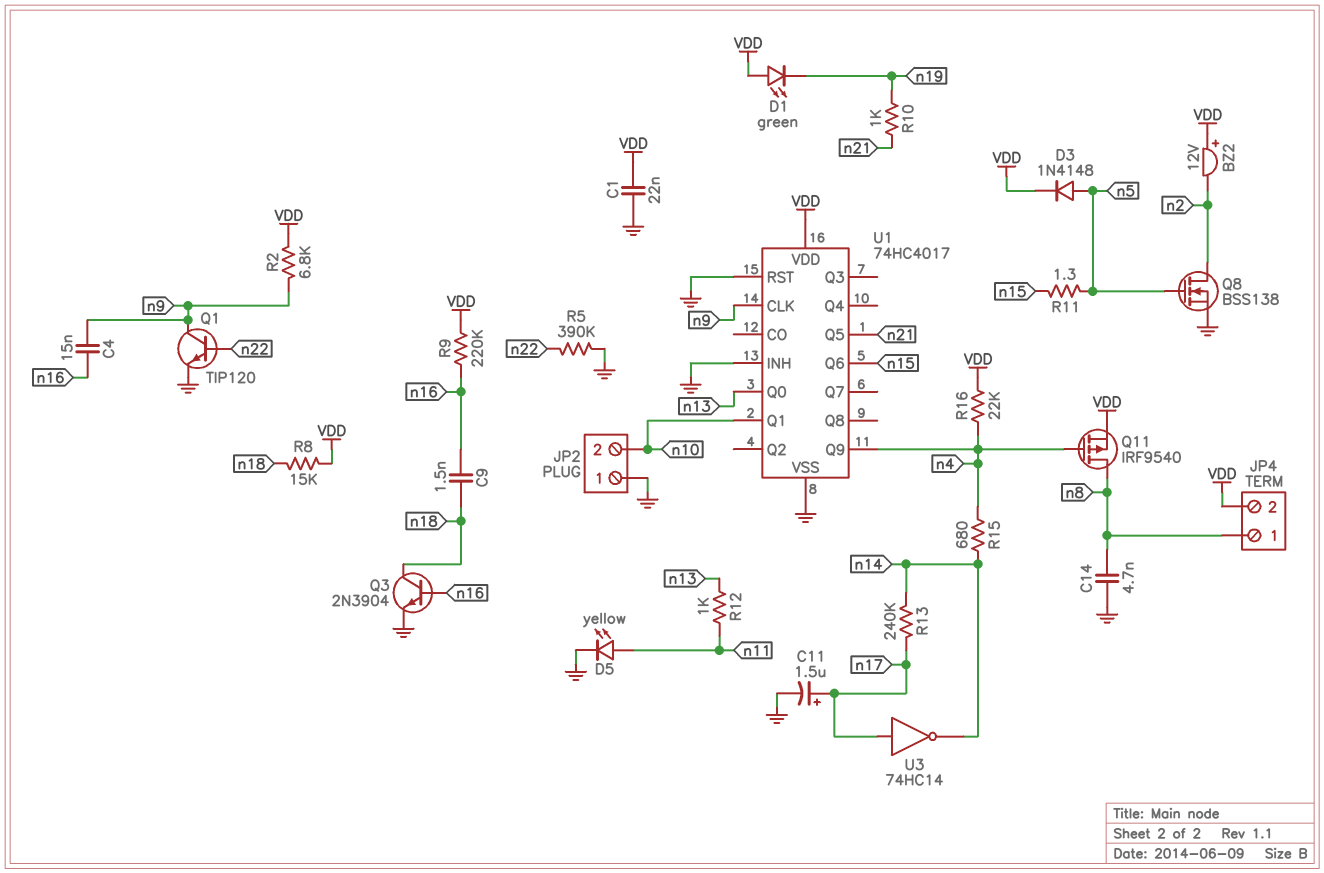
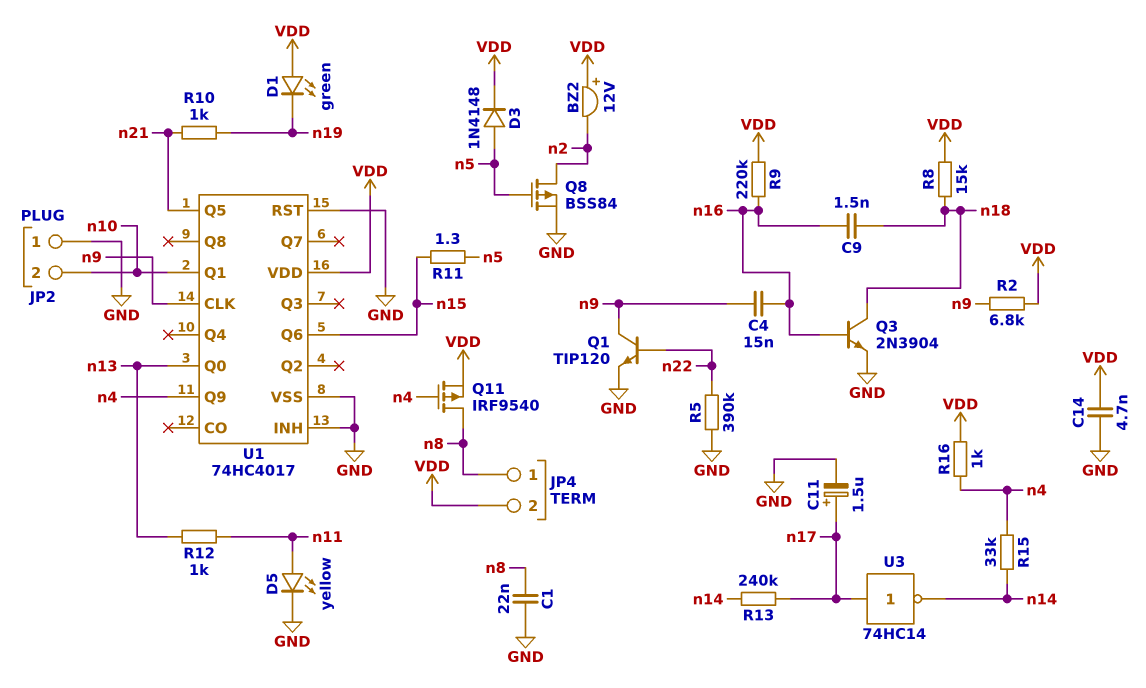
C1: 22nF (GND, VDD) -> 22nF (GND, n8)
C14: 4.7nF (GND, n8) -> 4.7nF (GND, VDD)
Q8: NMOS BSS138 (G n5, D n2, S GND) -> PMOS BSS84 (G n5, D n2, S GND)
R15: 680 (n4, n14) -> 33k (n4, n14)
R16: 22k (VDD, n4) -> 1k (VDD, n4)

